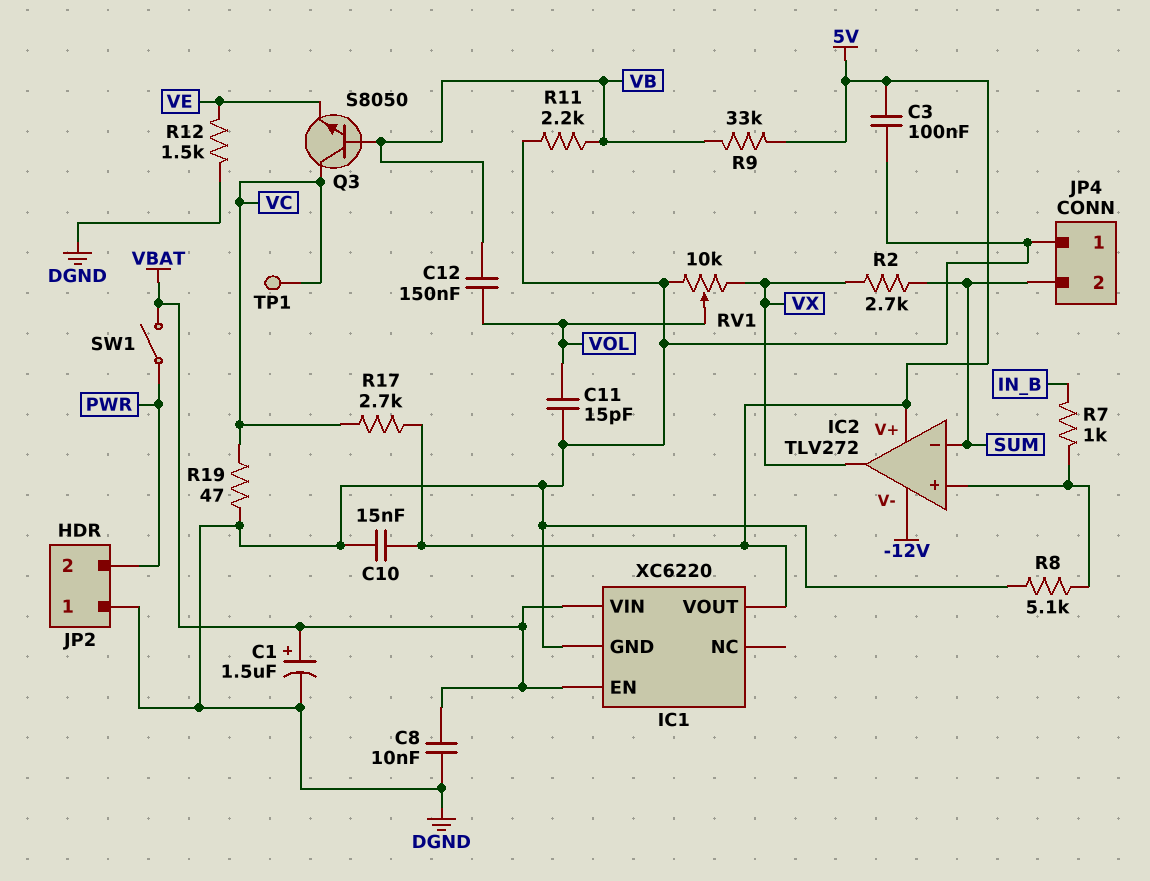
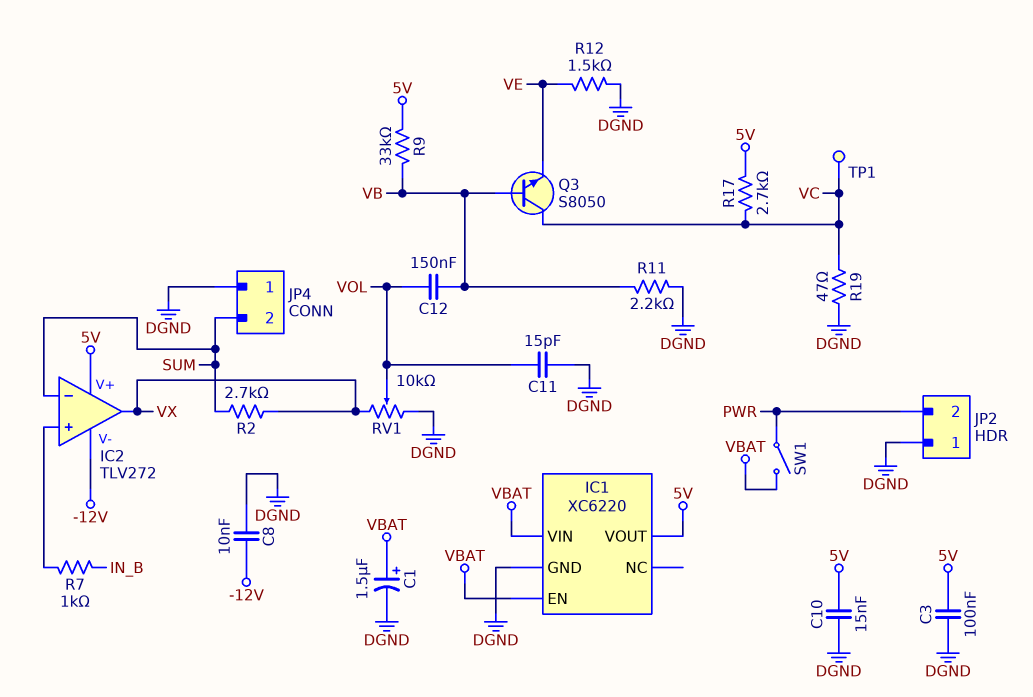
C8: 10nF (DGND, VBAT) -> 10nF (-12V, DGND)
R8: 5.1k (DGND, IC2/in+) -> none

